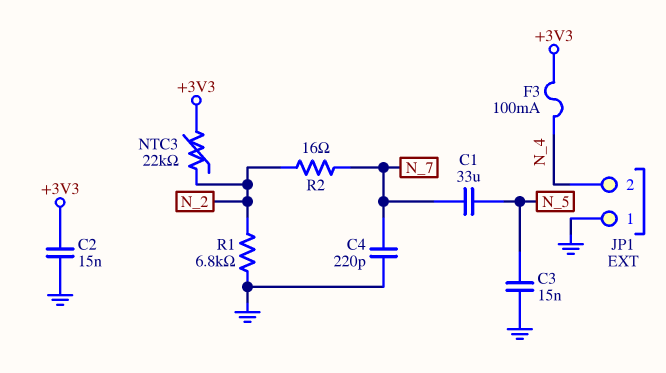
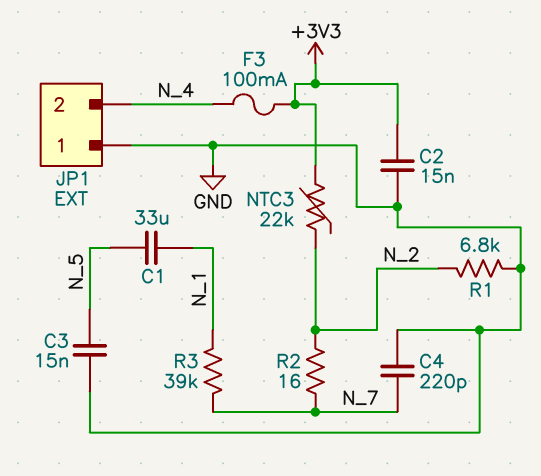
C1: 33uF (N_5, N_7) -> 33uF (N_1, N_5)
R3: none -> 39k (N_1, N_7)

